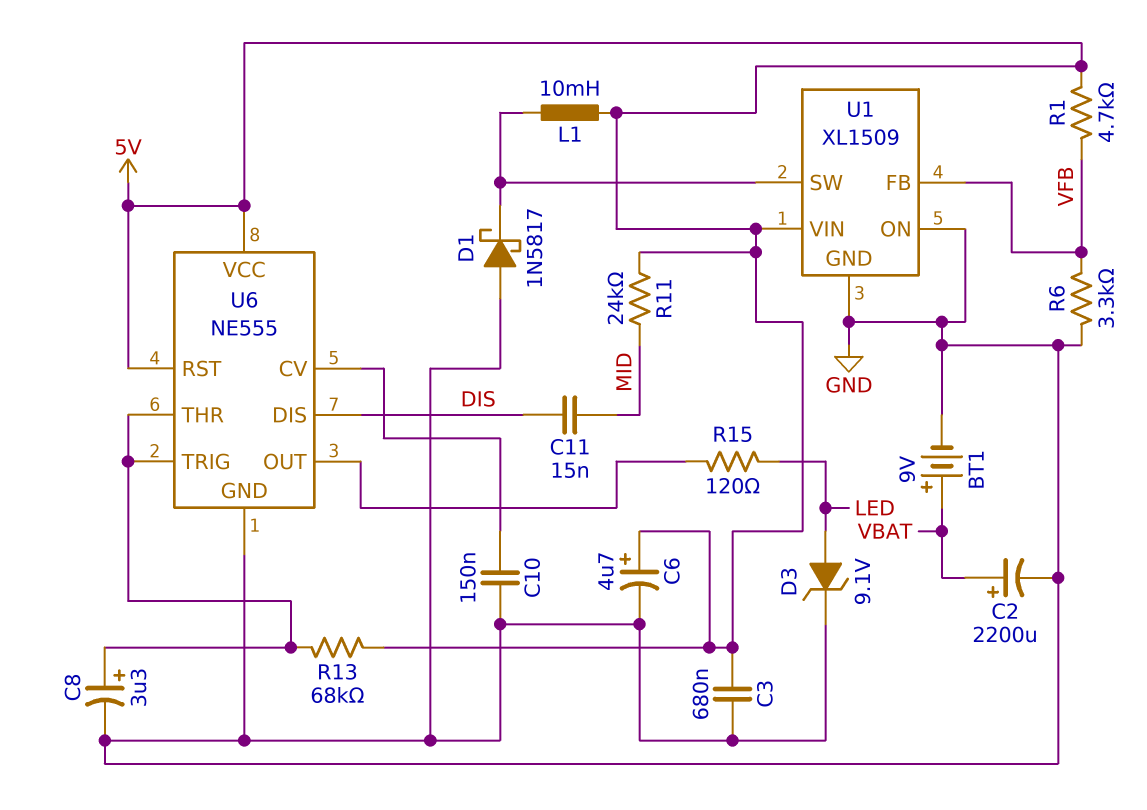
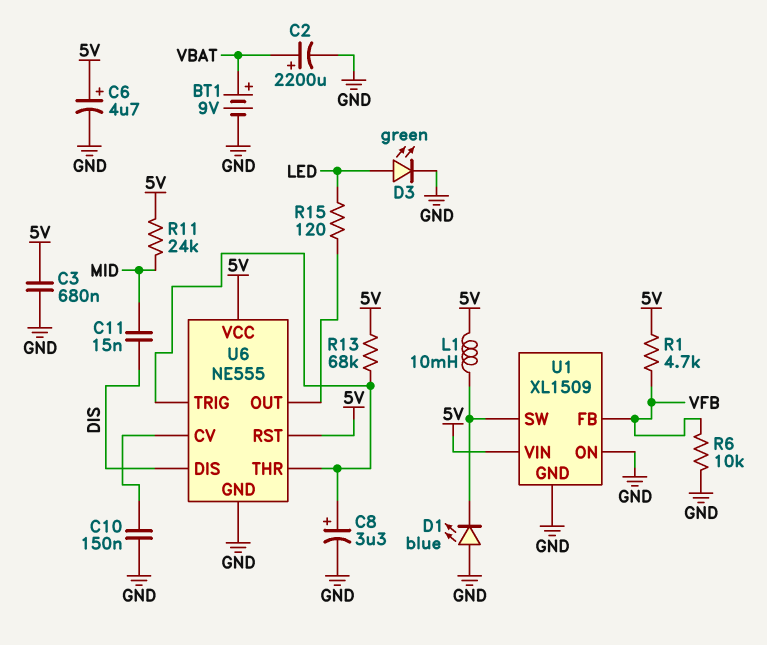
D1: schottky 1N5817 (A GND, K U1/SW) -> LED blue (A GND, K U1/SW)
D3: zener 9.1V (A LED, K GND) -> LED green (A LED, K GND)
R6: 3.3k (GND, VFB) -> 10k (GND, VFB)

